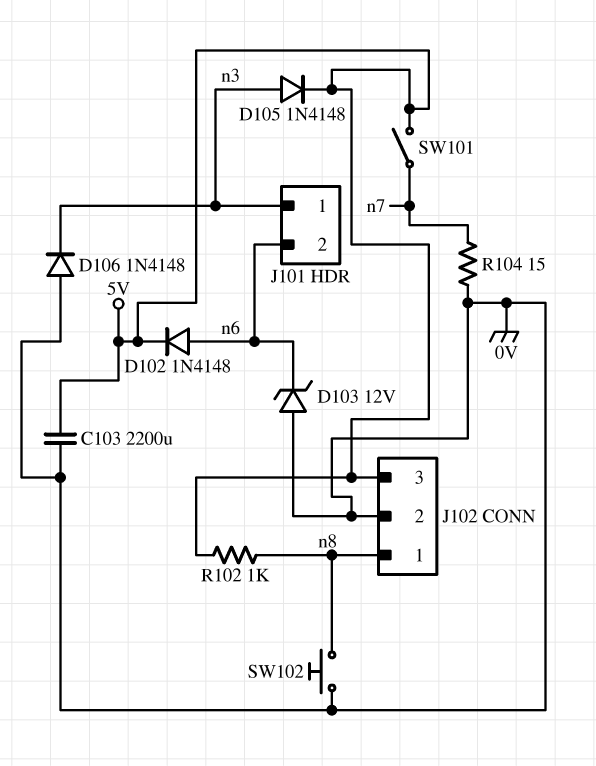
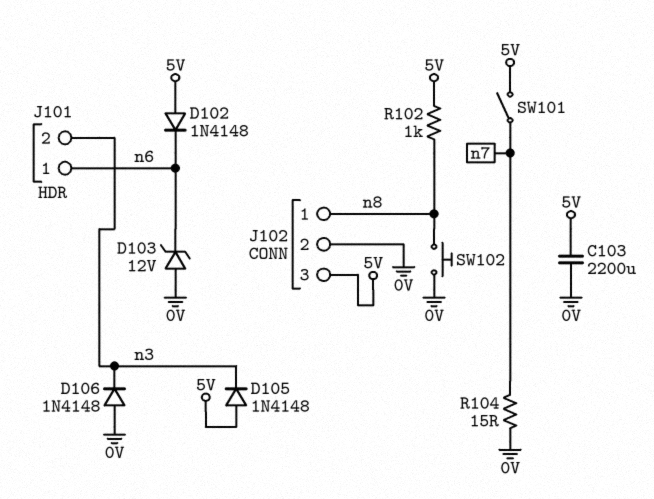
D102: diode 1N4148 (A n6, K 5V) -> diode 1N4148 (A 5V, K n6)
D105: diode 1N4148 (A n3, K 5V) -> diode 1N4148 (A 5V, K n3)
J101 pin 1: n3 -> n6
J101 pin 2: n6 -> n3

